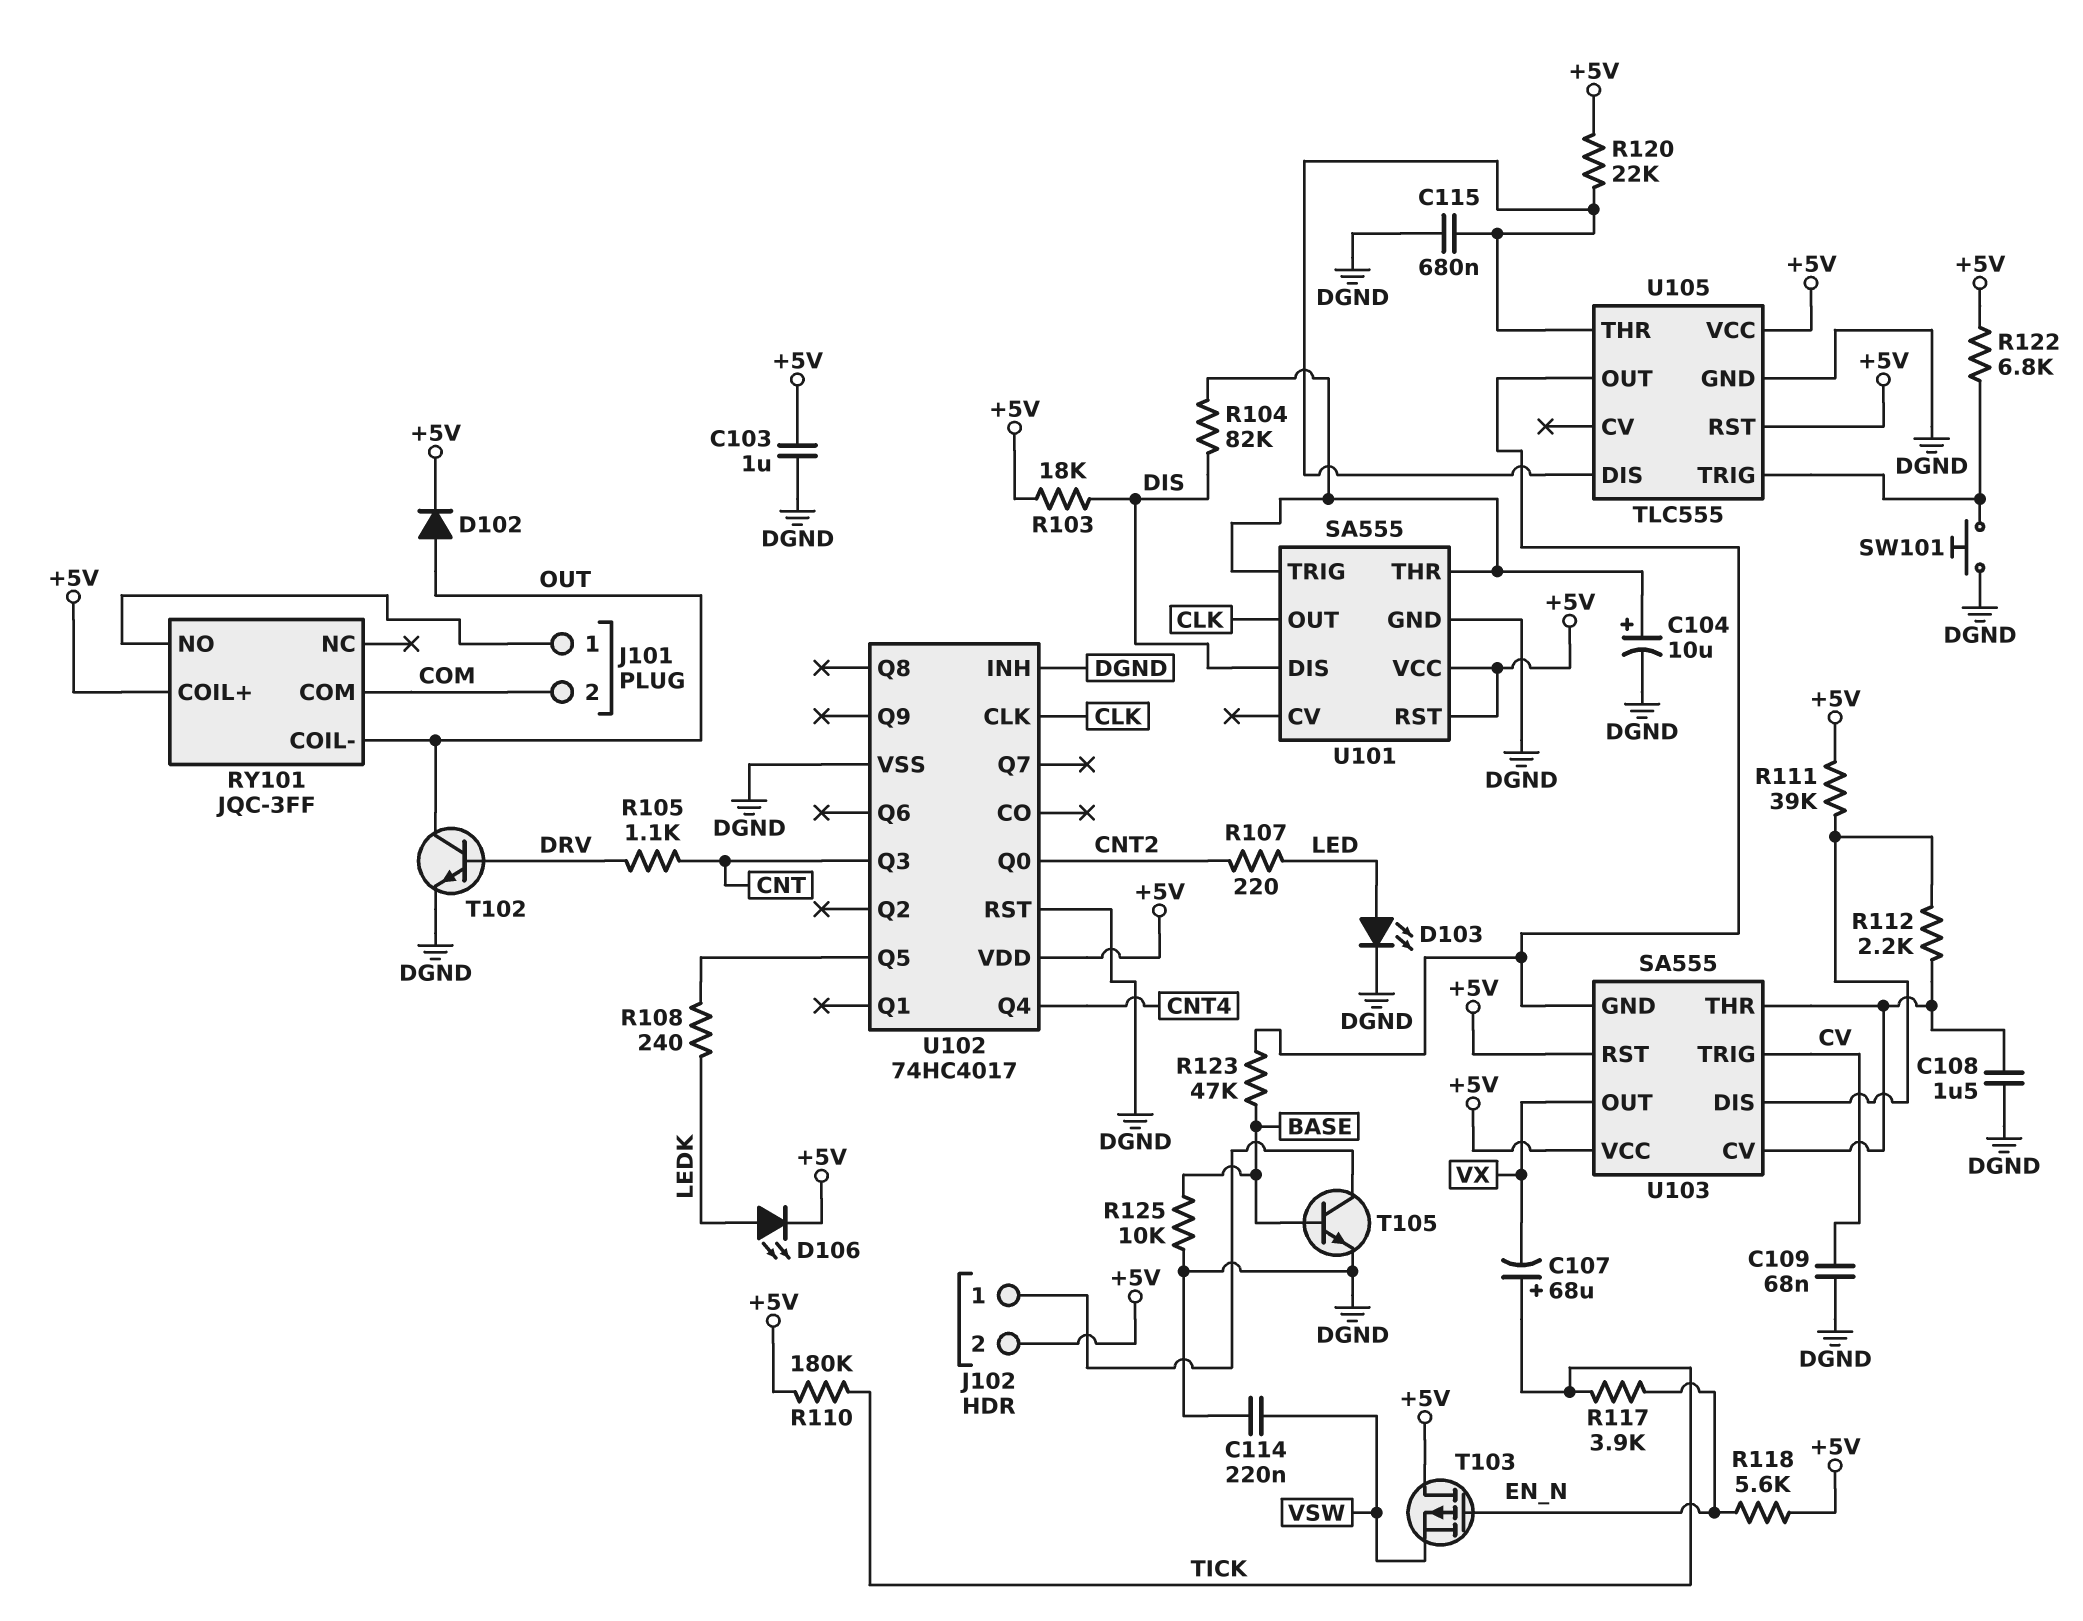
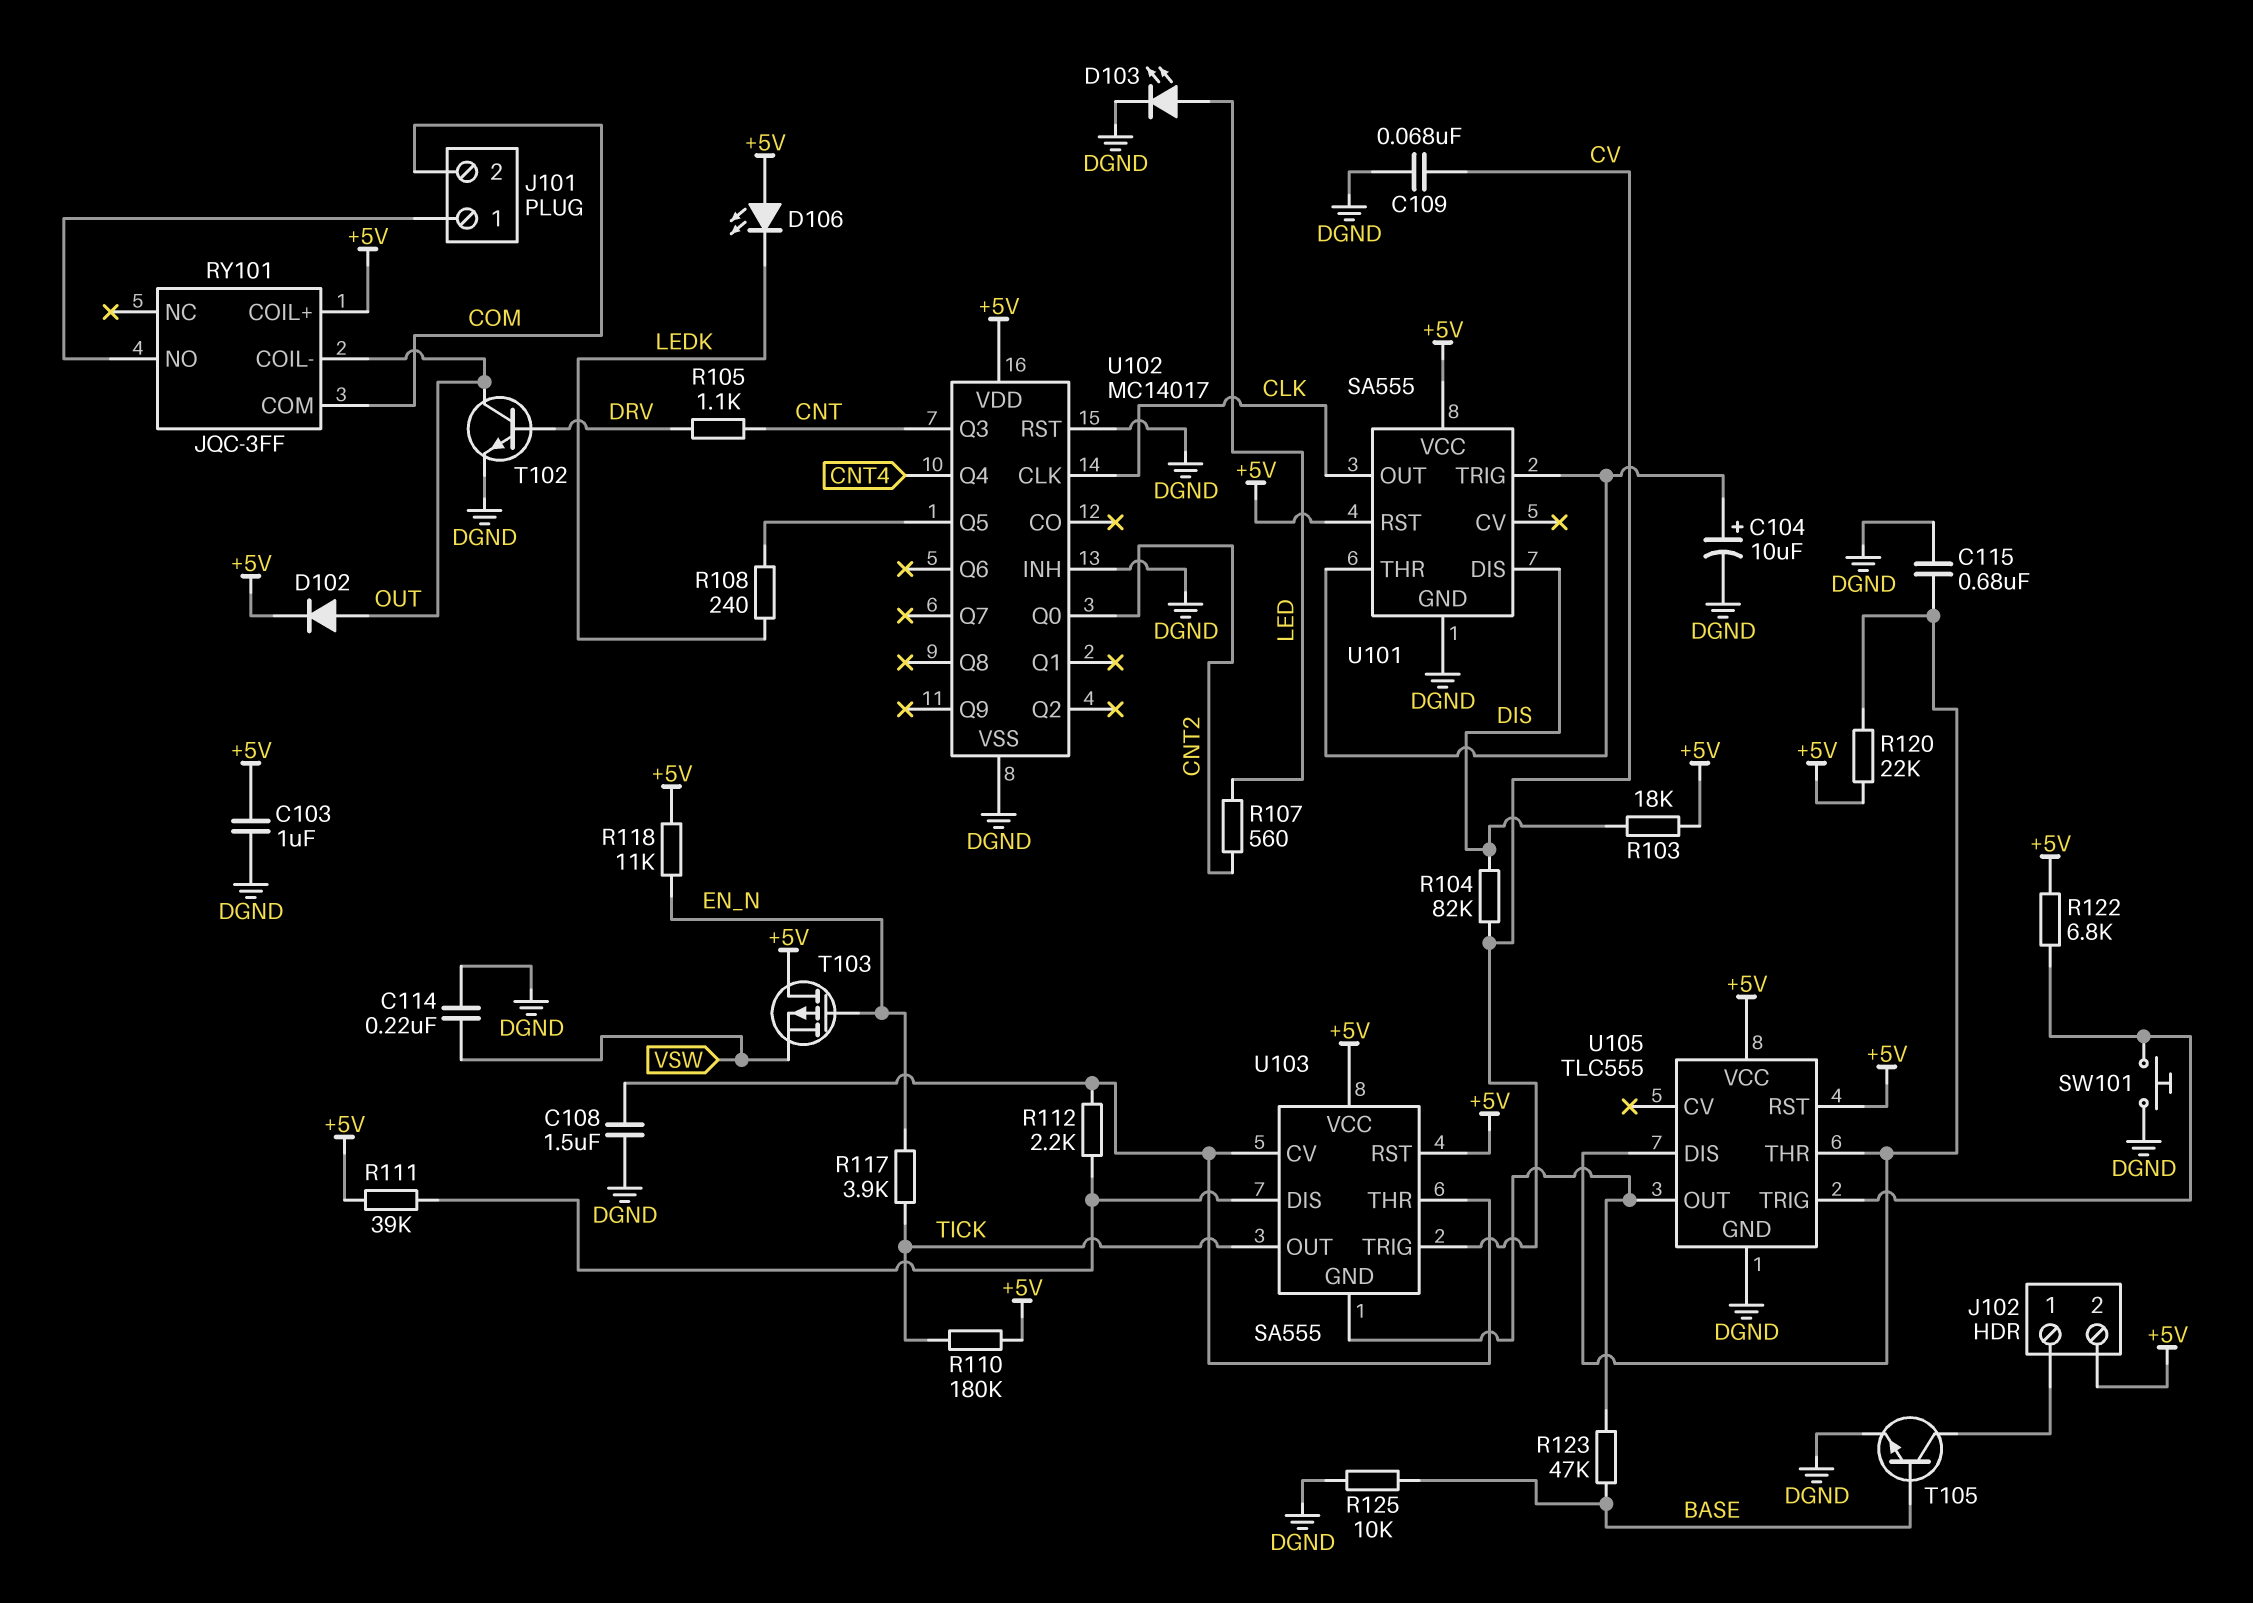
C107: 68uF (plus TICK, minus VX) -> none
D106: LED (A LEDK, K +5V) -> LED (A +5V, K LEDK)
R104: 82k (DIS, U101/THR) -> 82k (CV, DIS)
R107: 220 (CNT2, LED) -> 560 (CNT2, LED)
R118: 5.6k (+5V, EN_N) -> 11k (+5V, EN_N)
U102: 74HC4017 -> MC14017
U103 pin OUT: VX -> TICK

